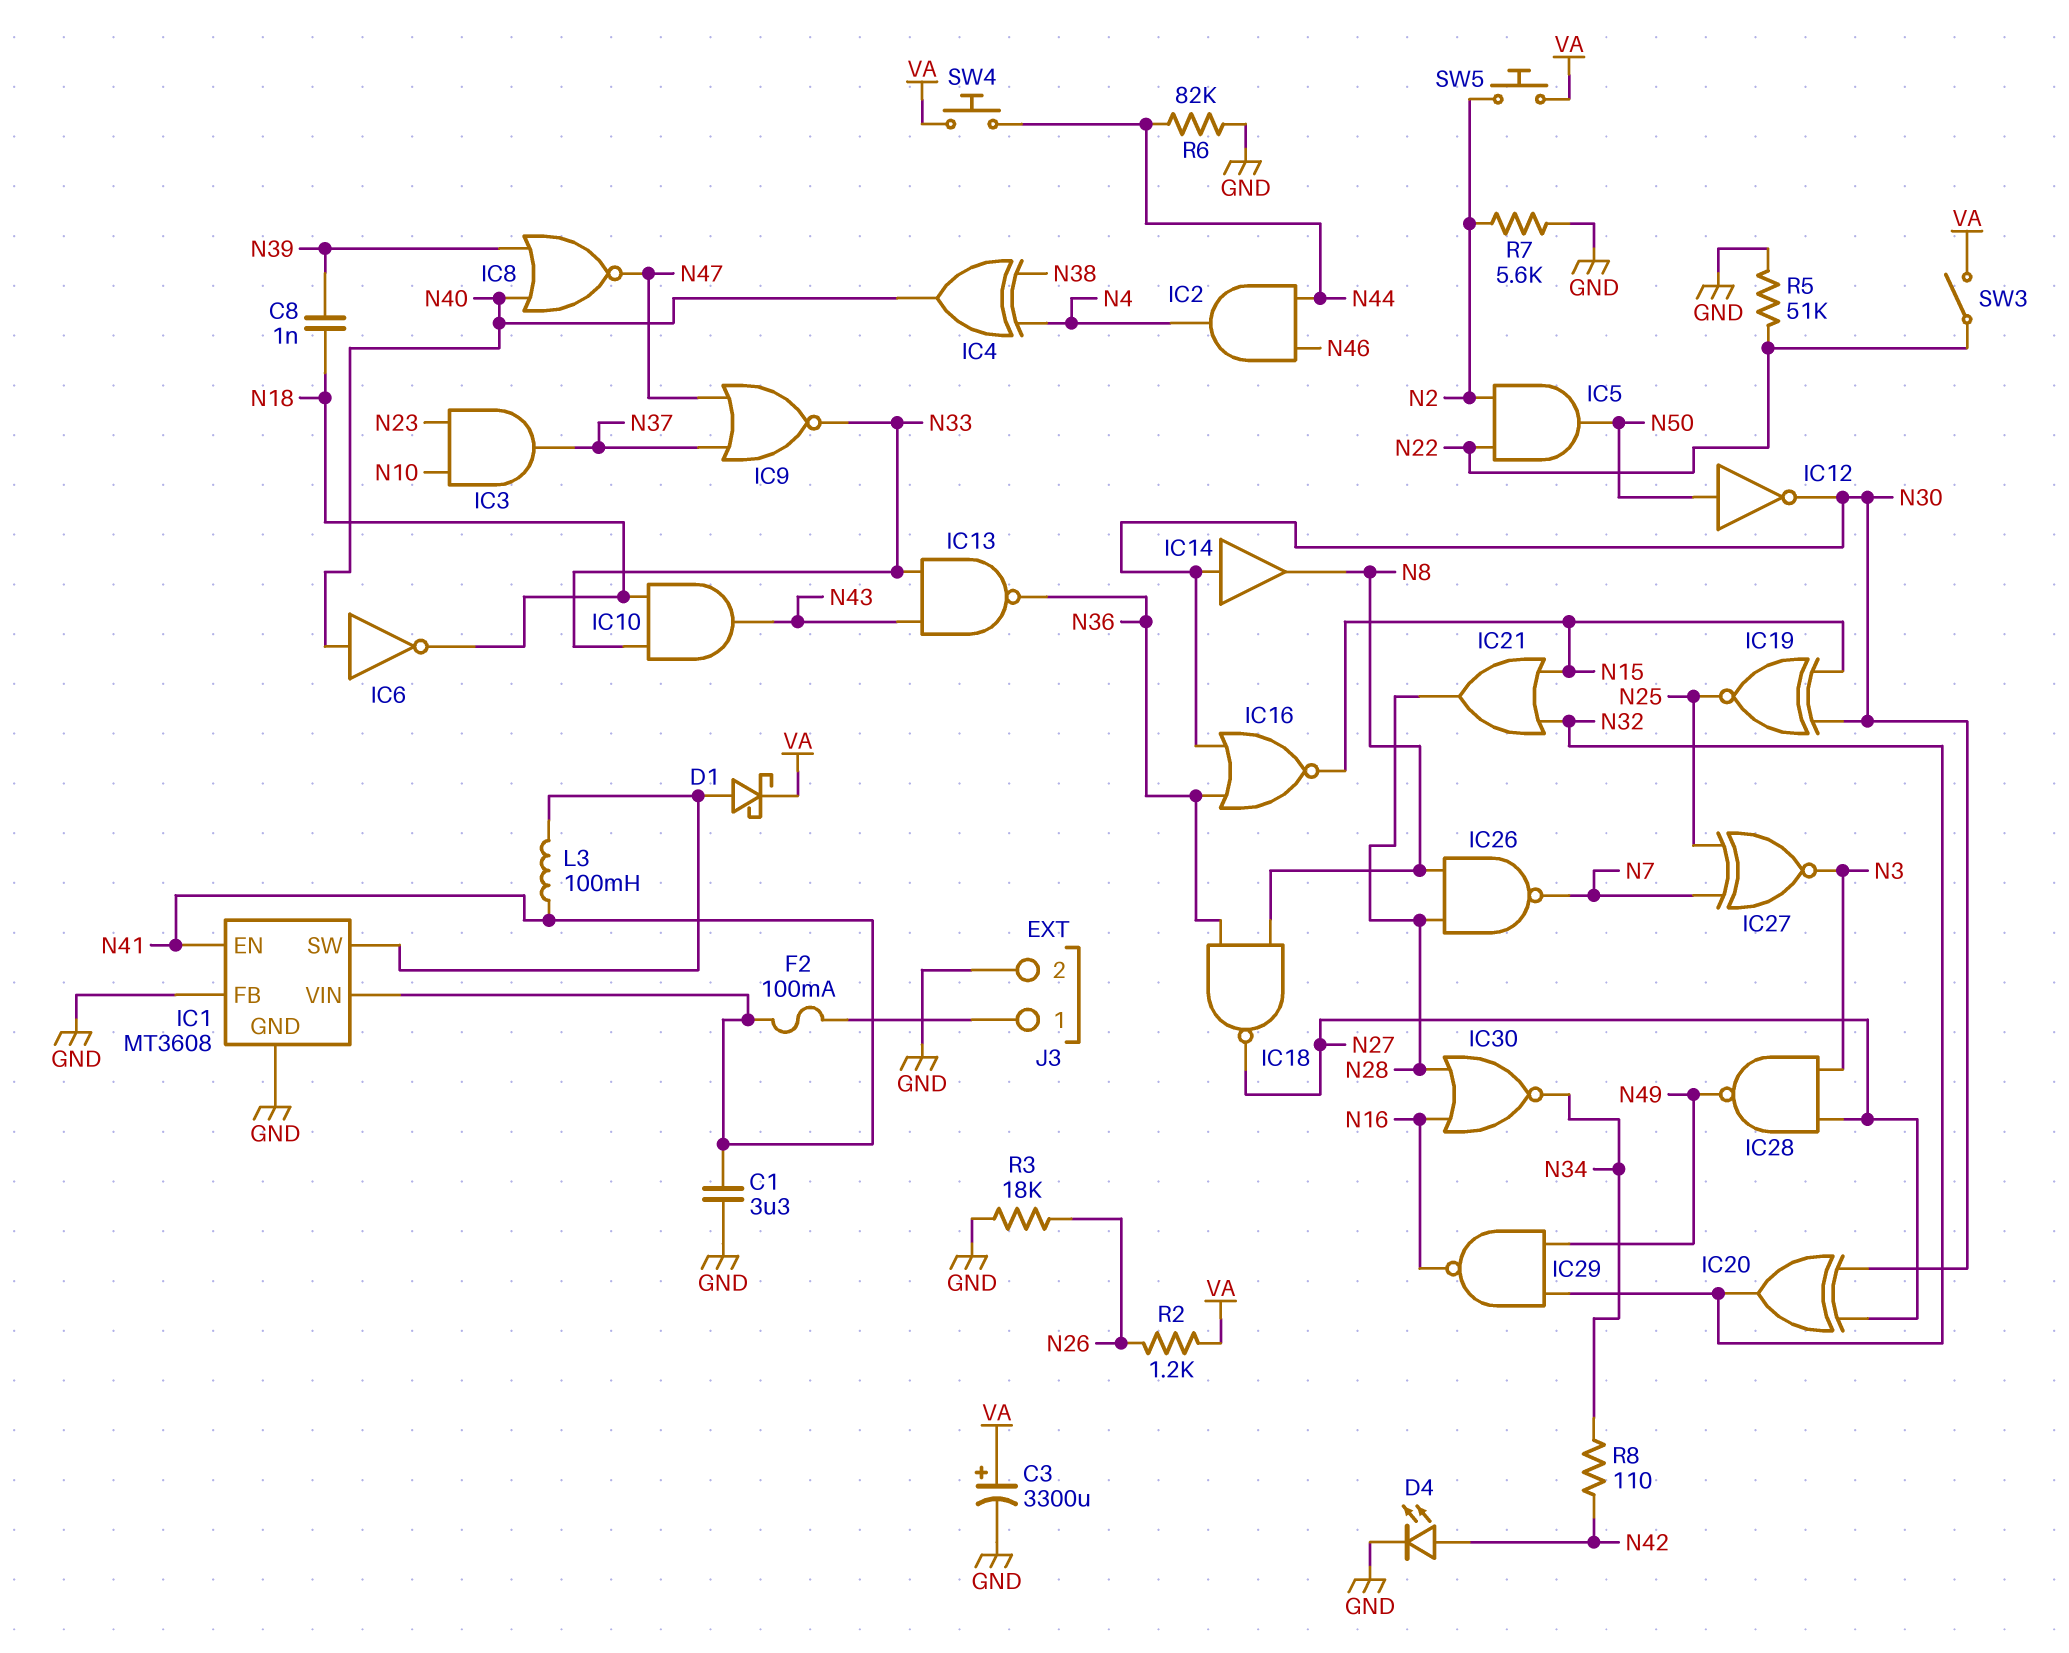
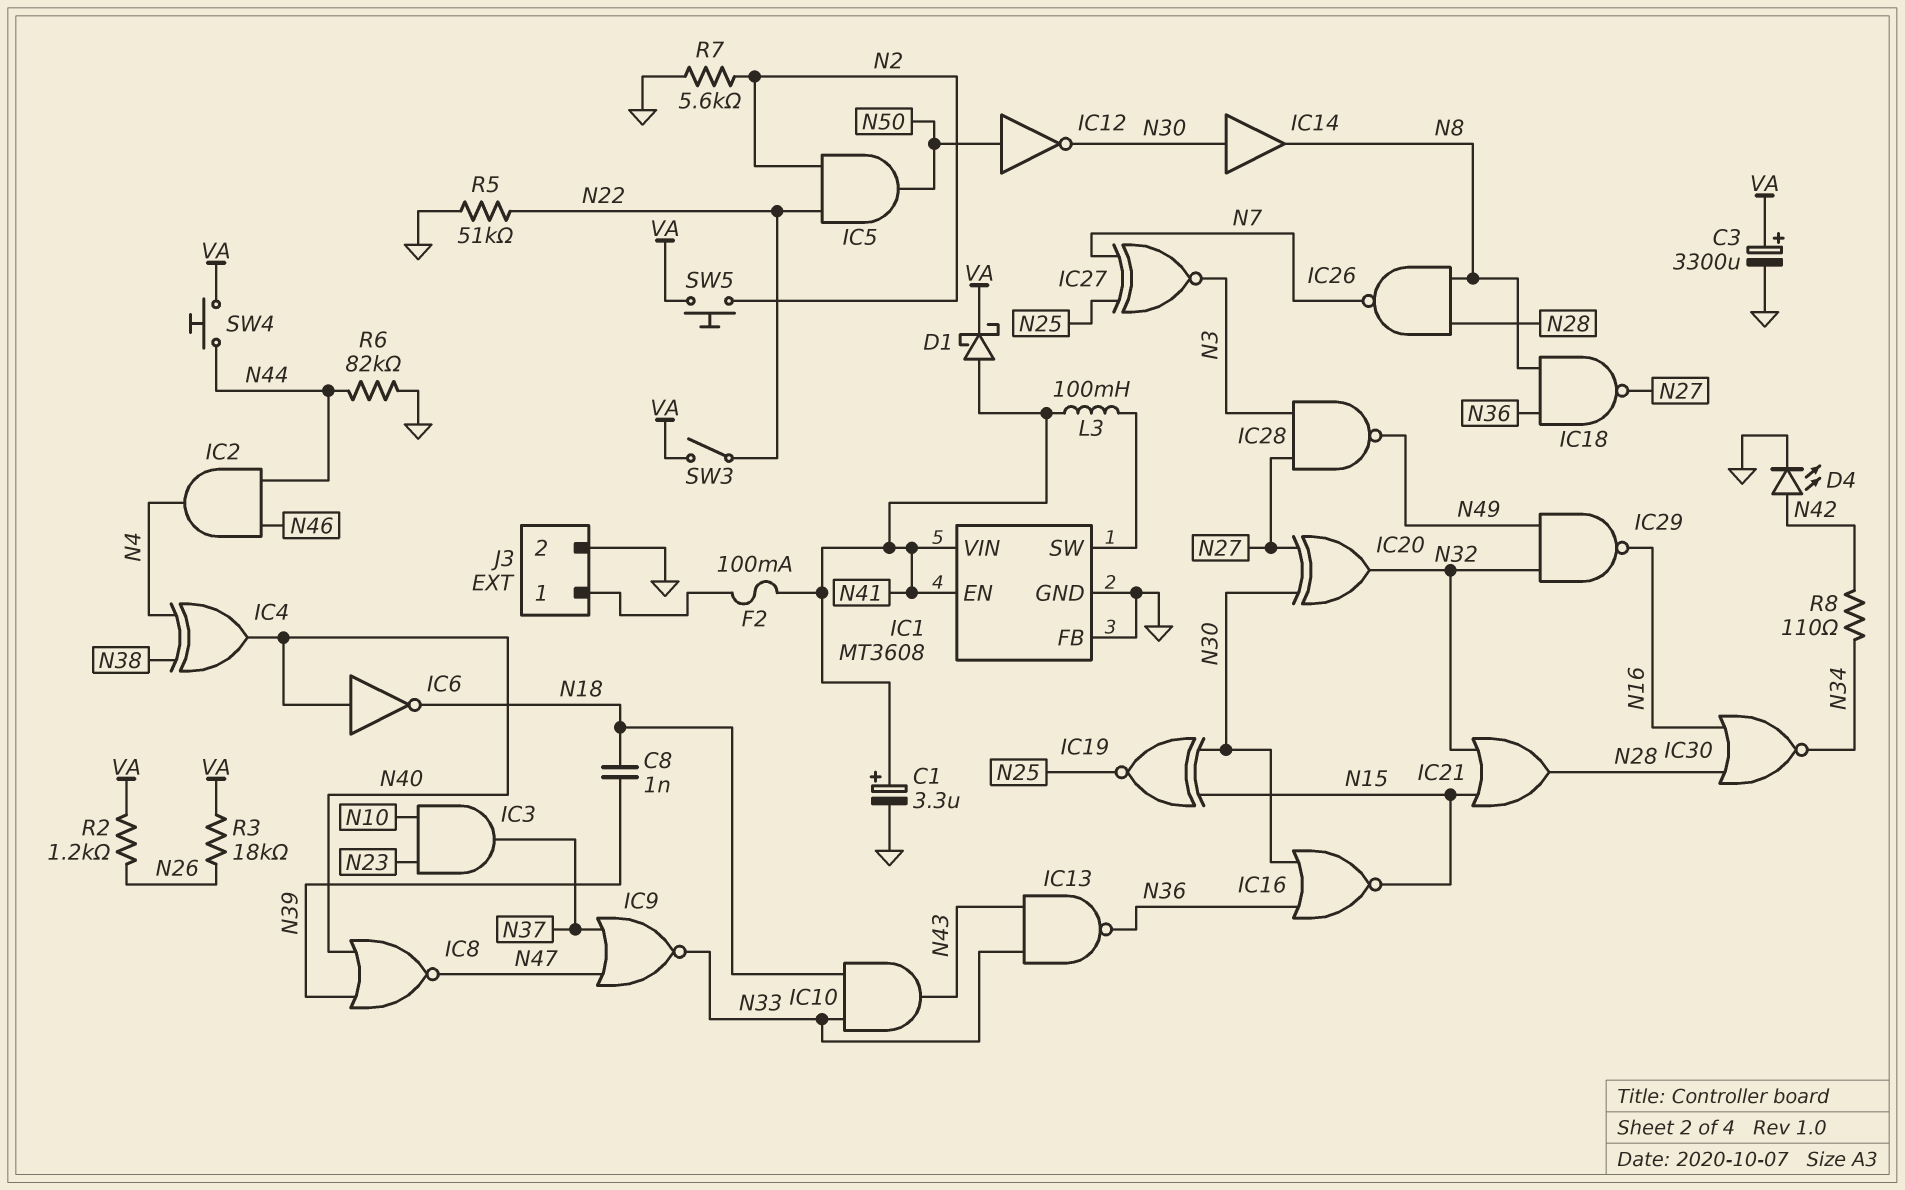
C1: 3.3uF (GND, N41) -> 3.3uF (plus N41, minus GND)
D1: schottky (A IC1/SW, K VA) -> schottky (A N41, K VA)
R3: 18k (GND, N26) -> 18k (N26, VA)

